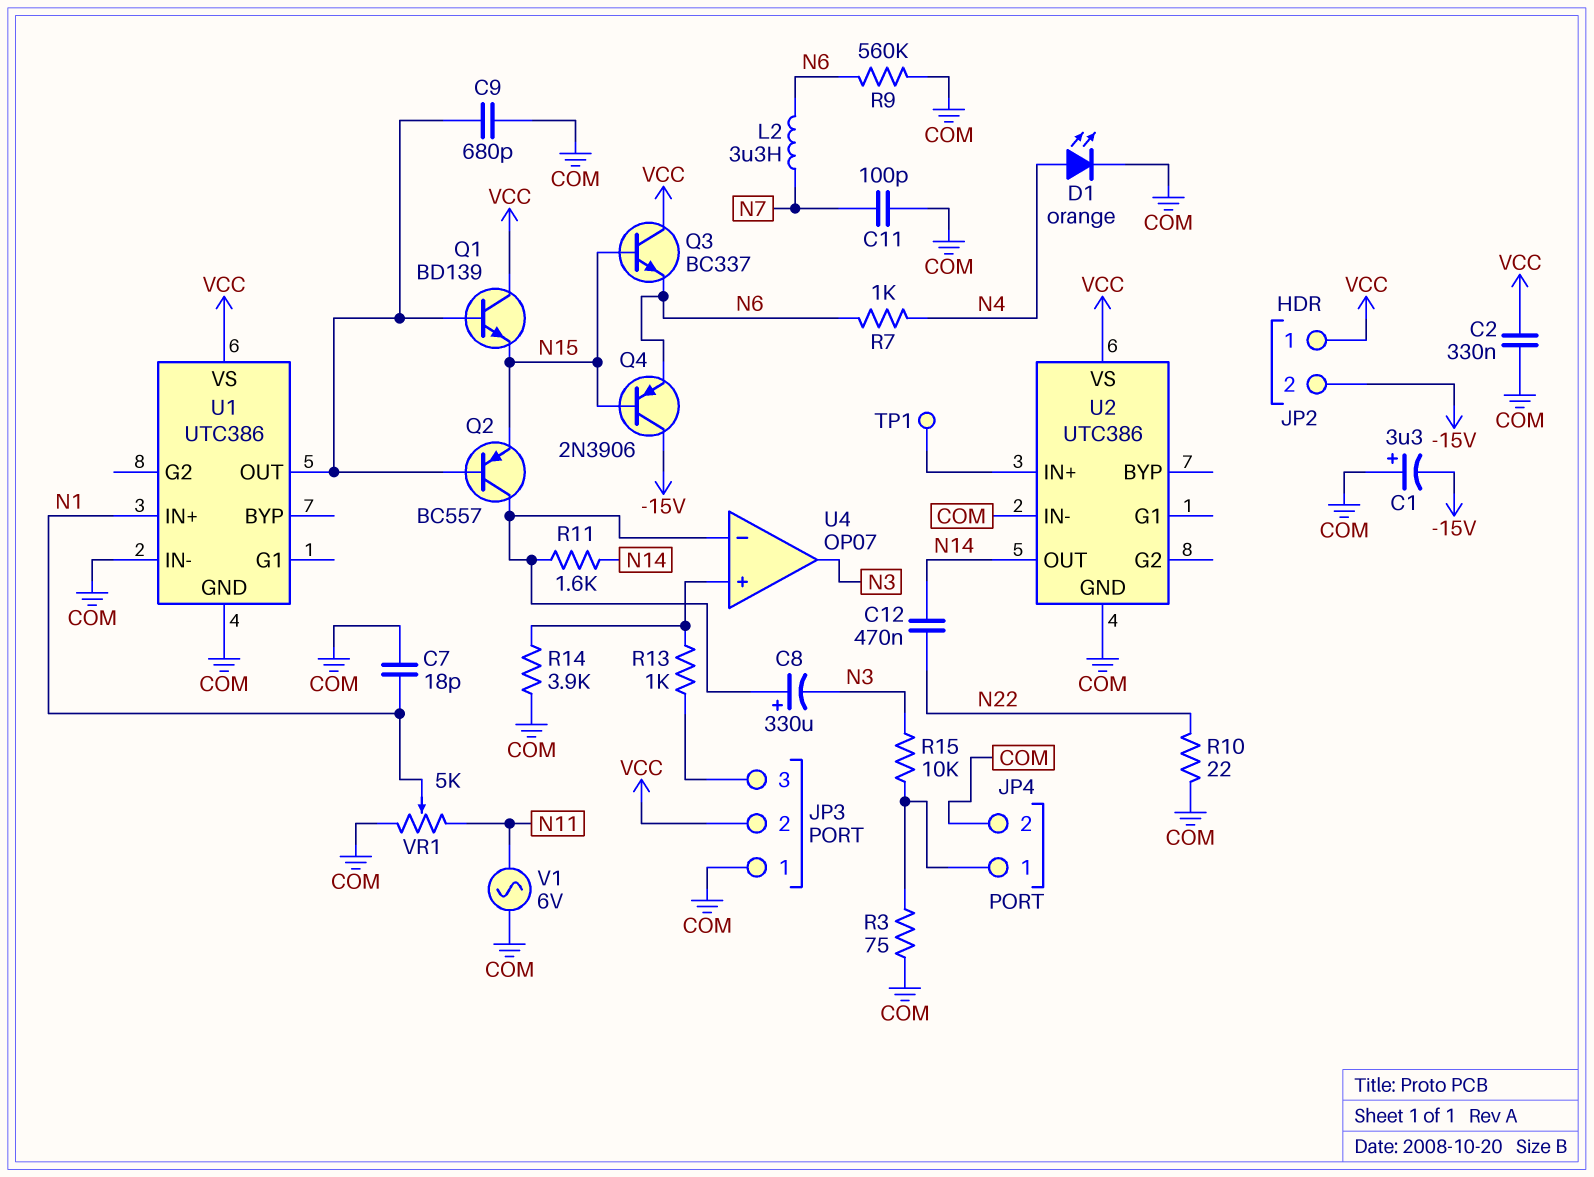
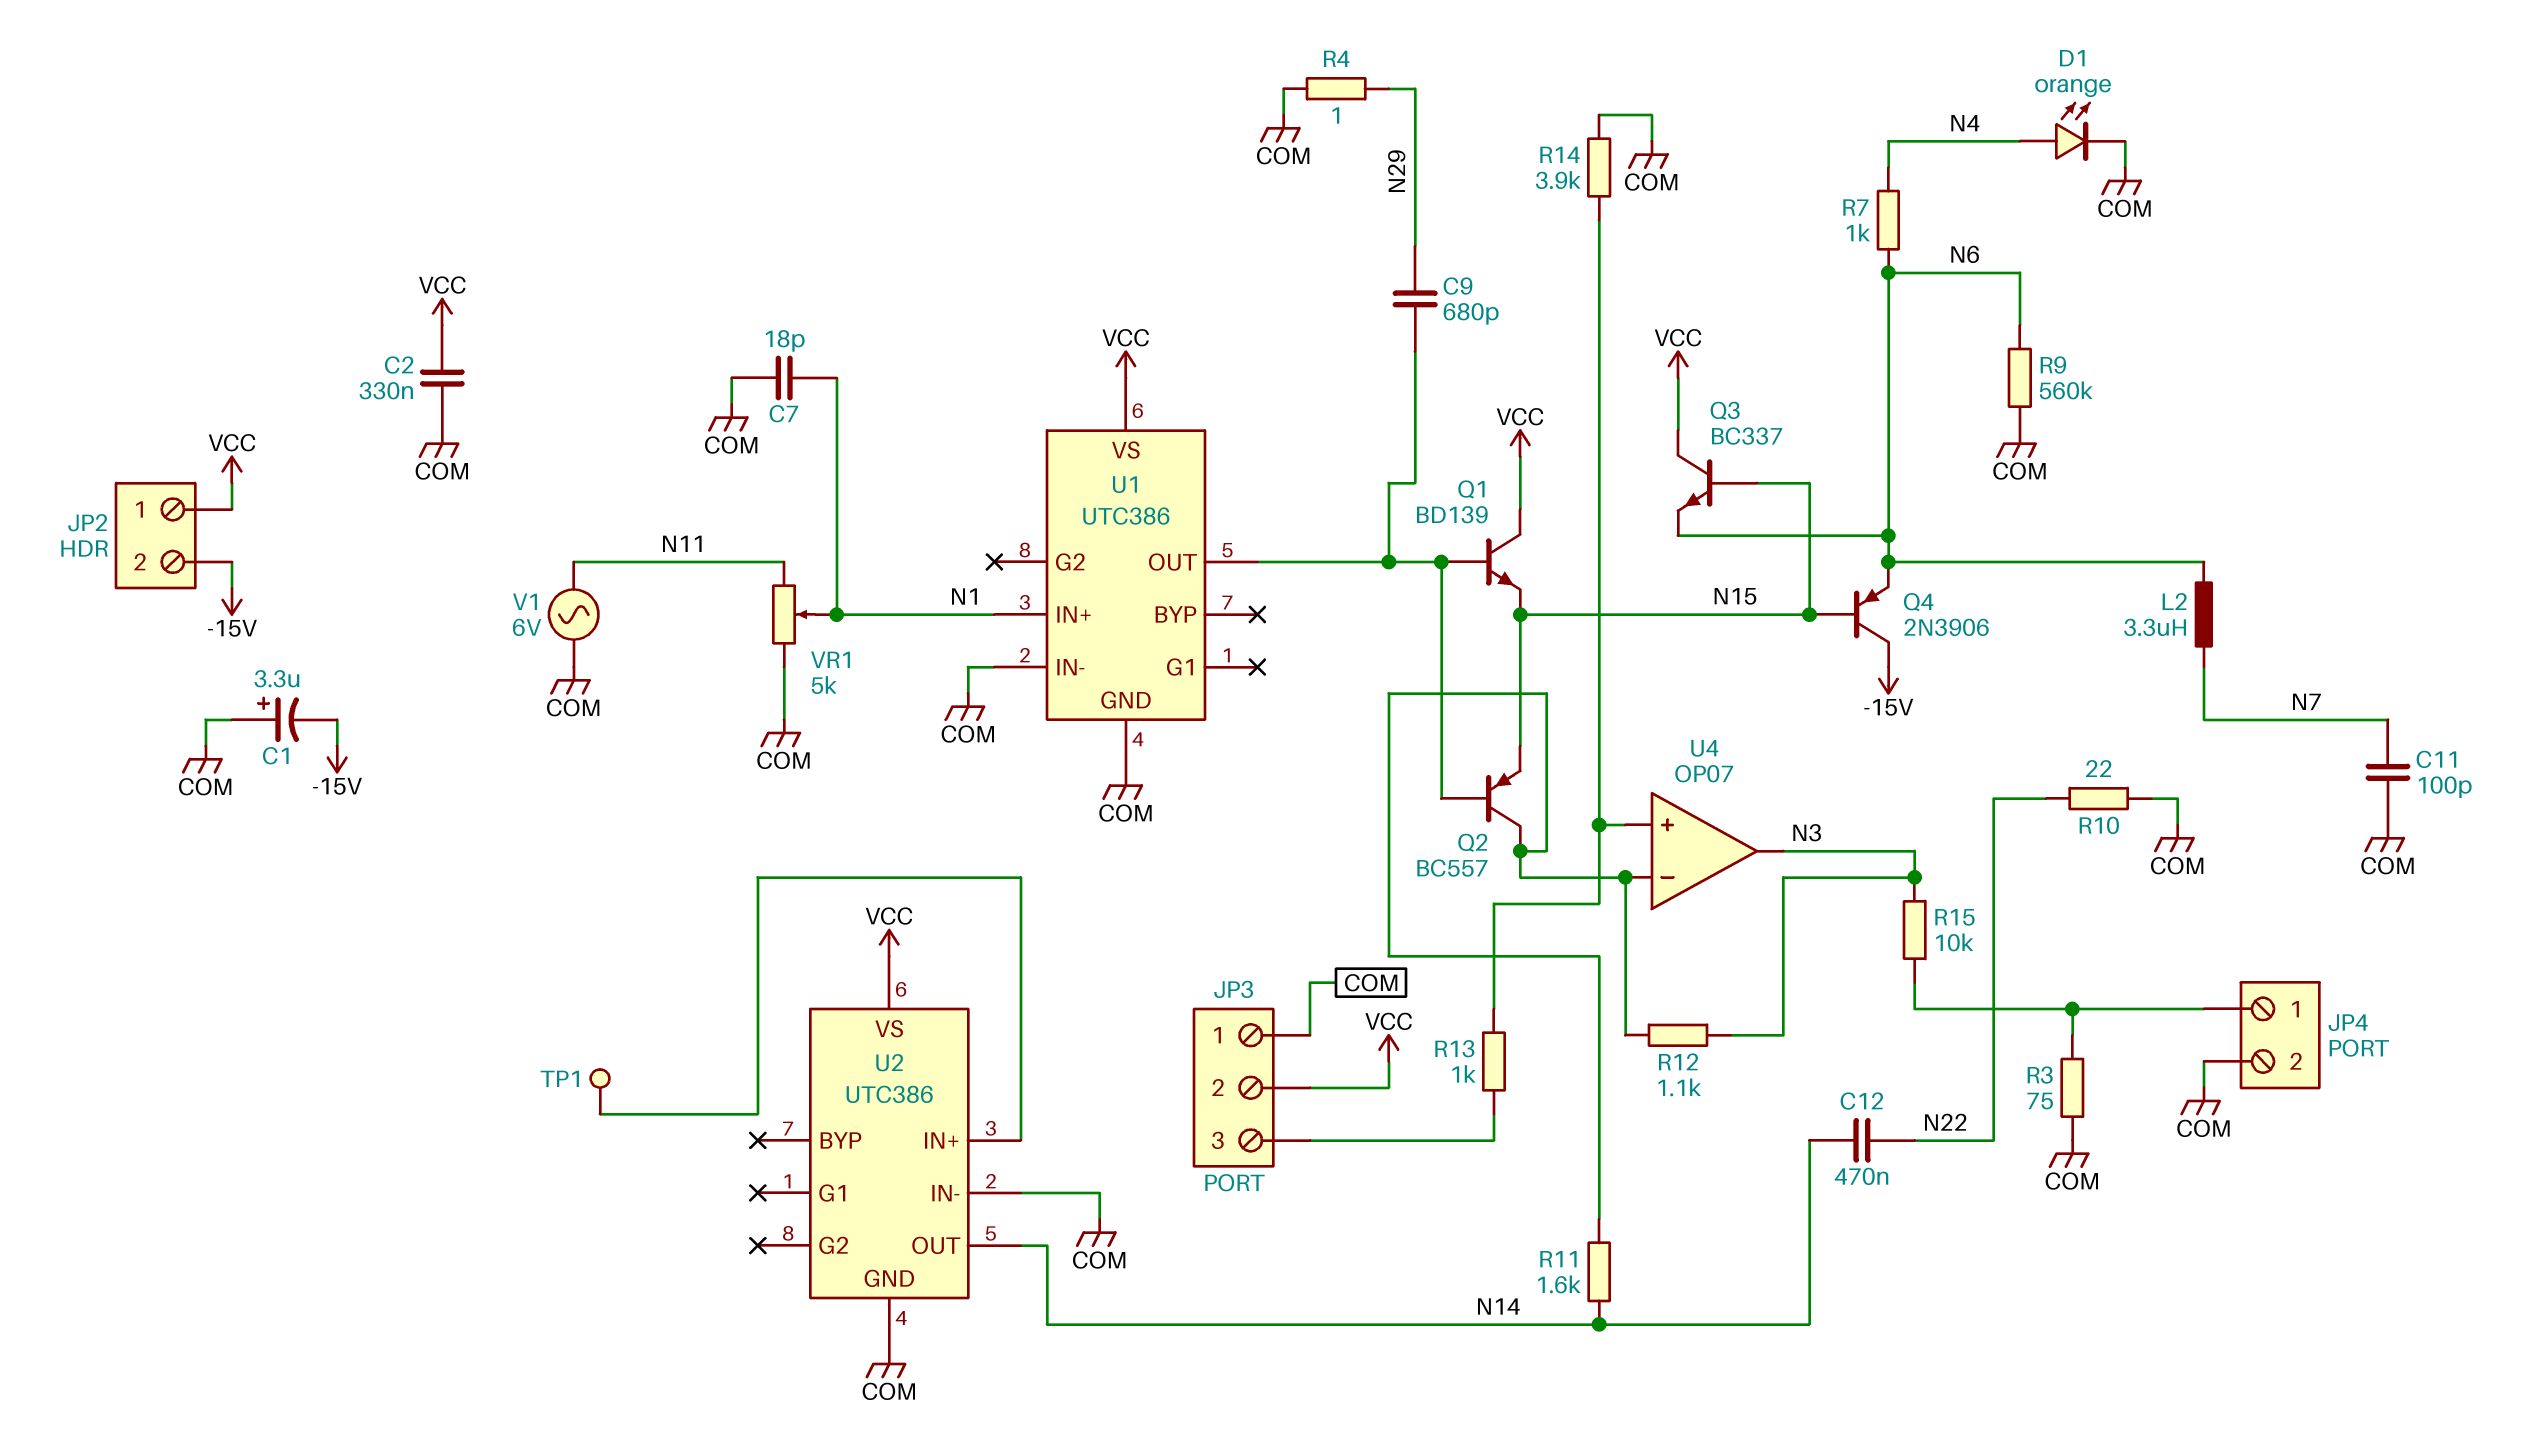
C8: 330uF (plus U4/in-, minus N3) -> none
C9: 680pF (COM, U1/OUT) -> 680pF (N29, U1/OUT)
R4: none -> 1 (COM, N29)
R12: none -> 1.1k (N3, U4/in-)

